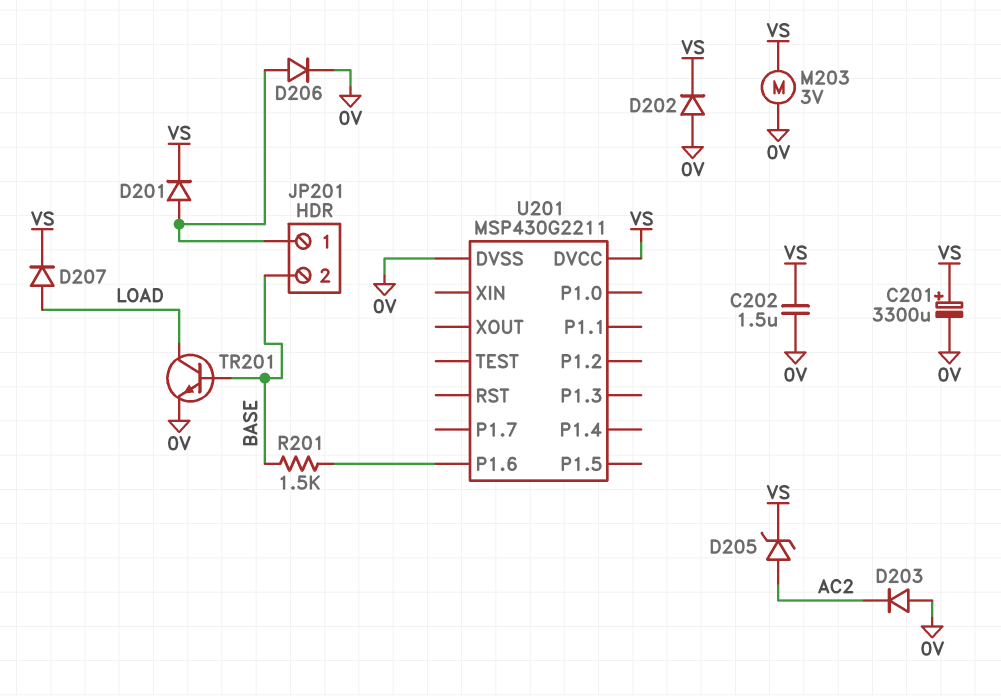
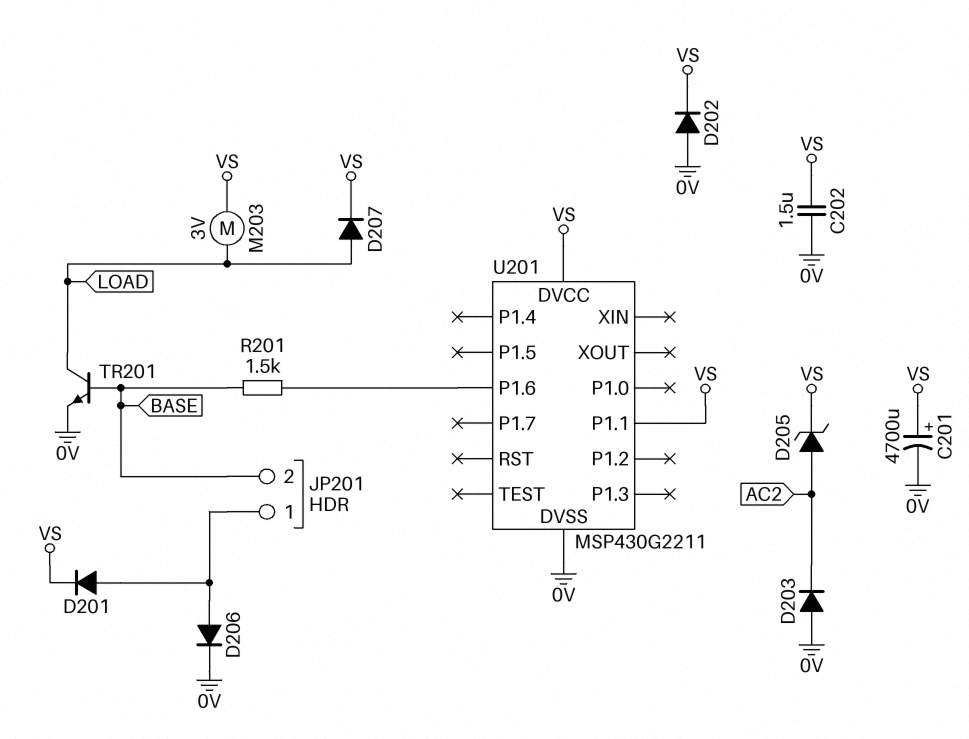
C201: 3300uF (plus VS, minus 0V) -> 4700uF (plus VS, minus 0V)
M203: motor 3V (0V, VS) -> motor 3V (LOAD, VS)
U201 pin P1.1: none -> VS

